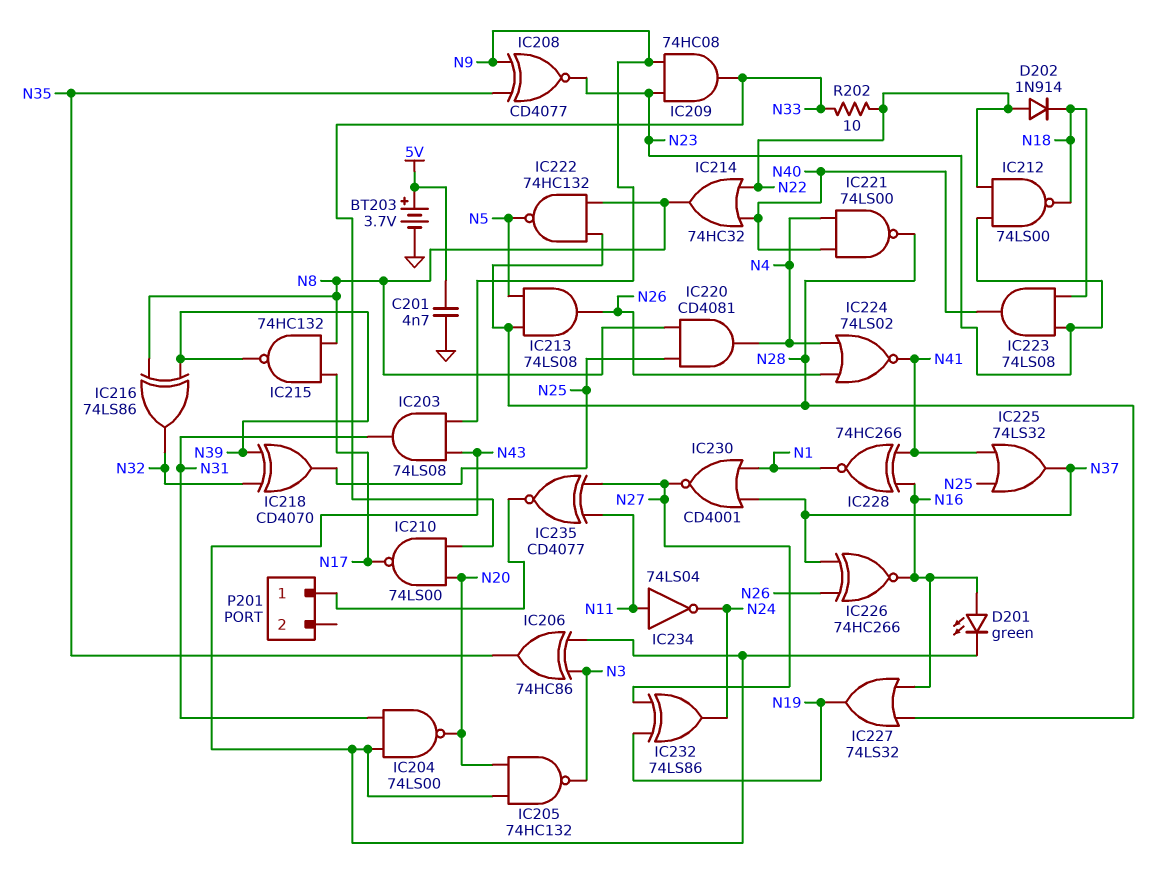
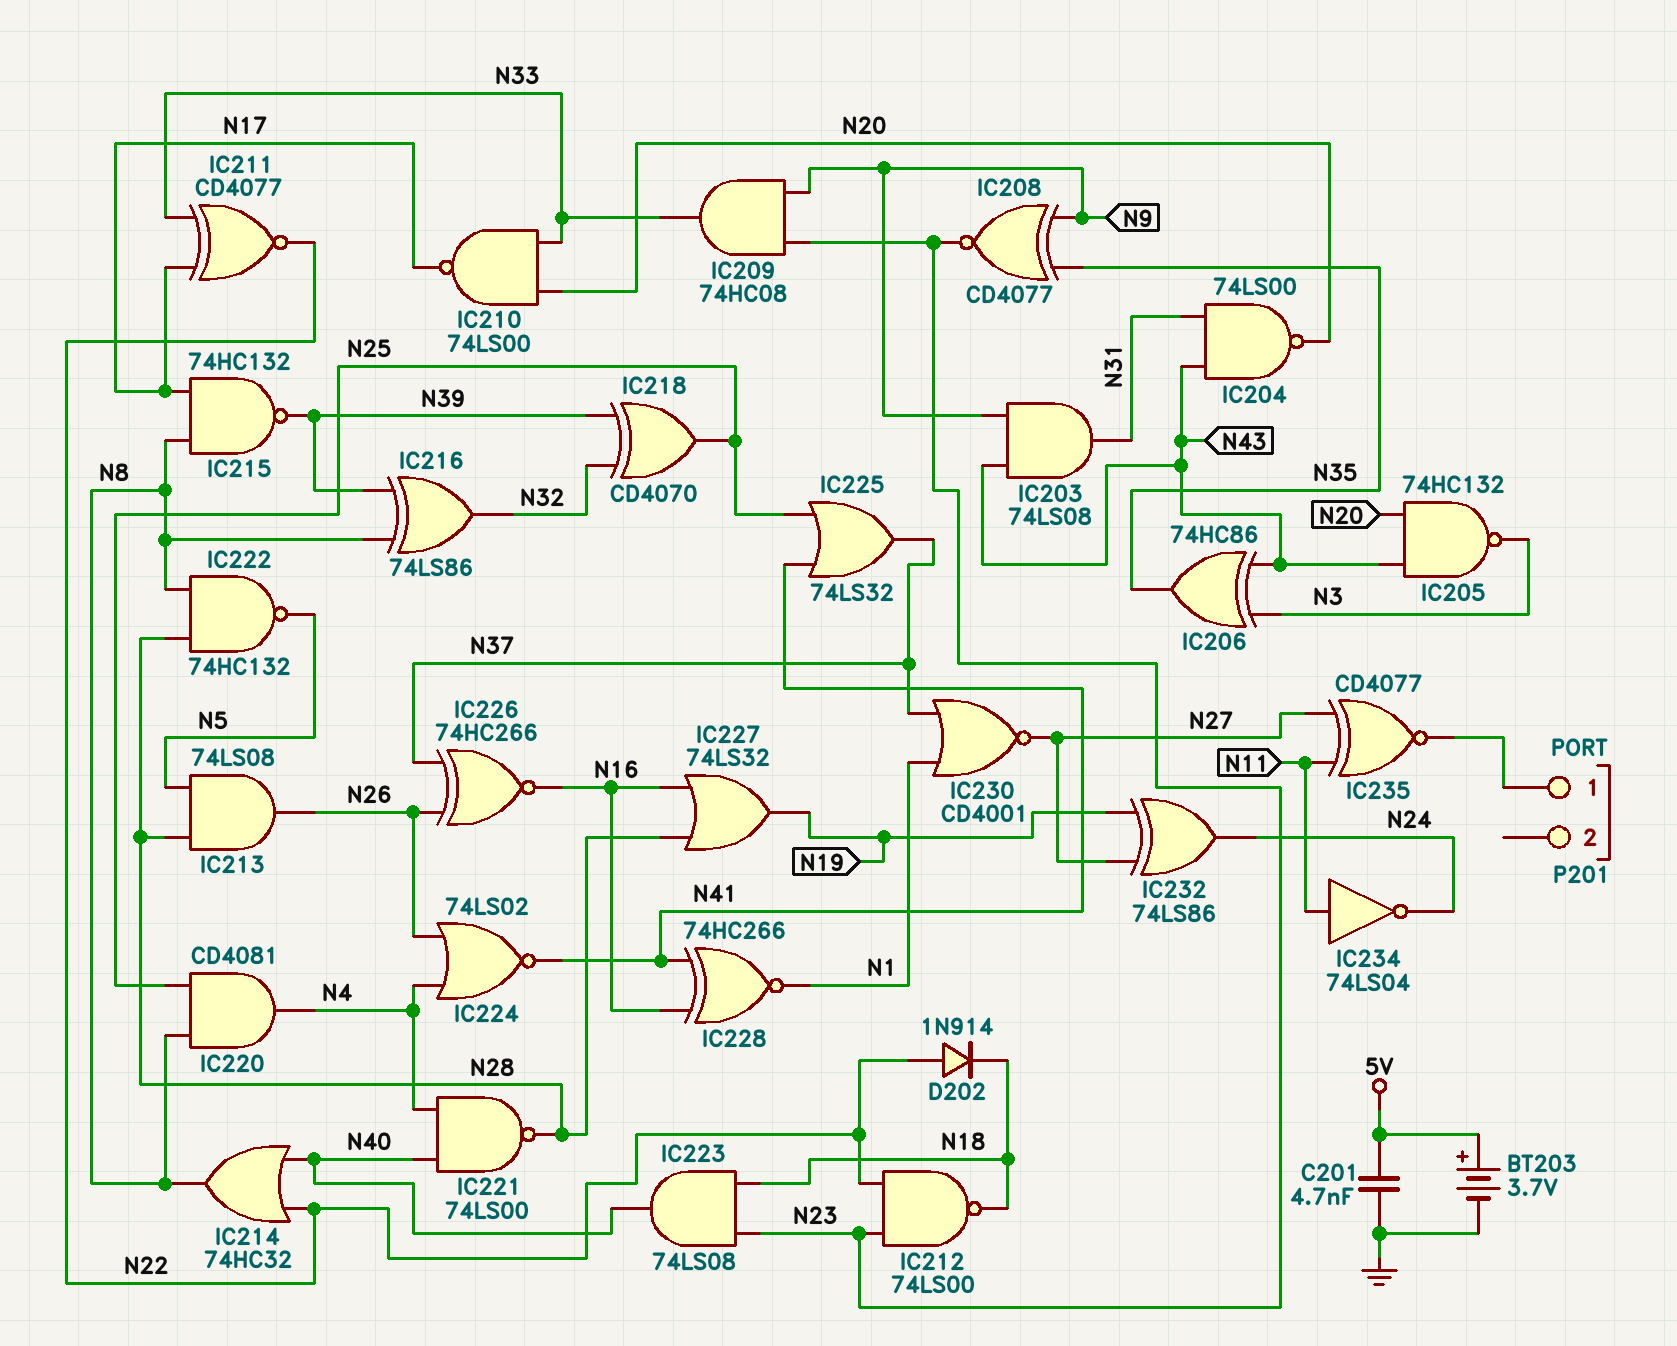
D201: LED green (A N16, K N43) -> none
IC211: none -> XNOR CD4077 (in N17, in N33, out N22)
R202: 10 (N22, N33) -> none

